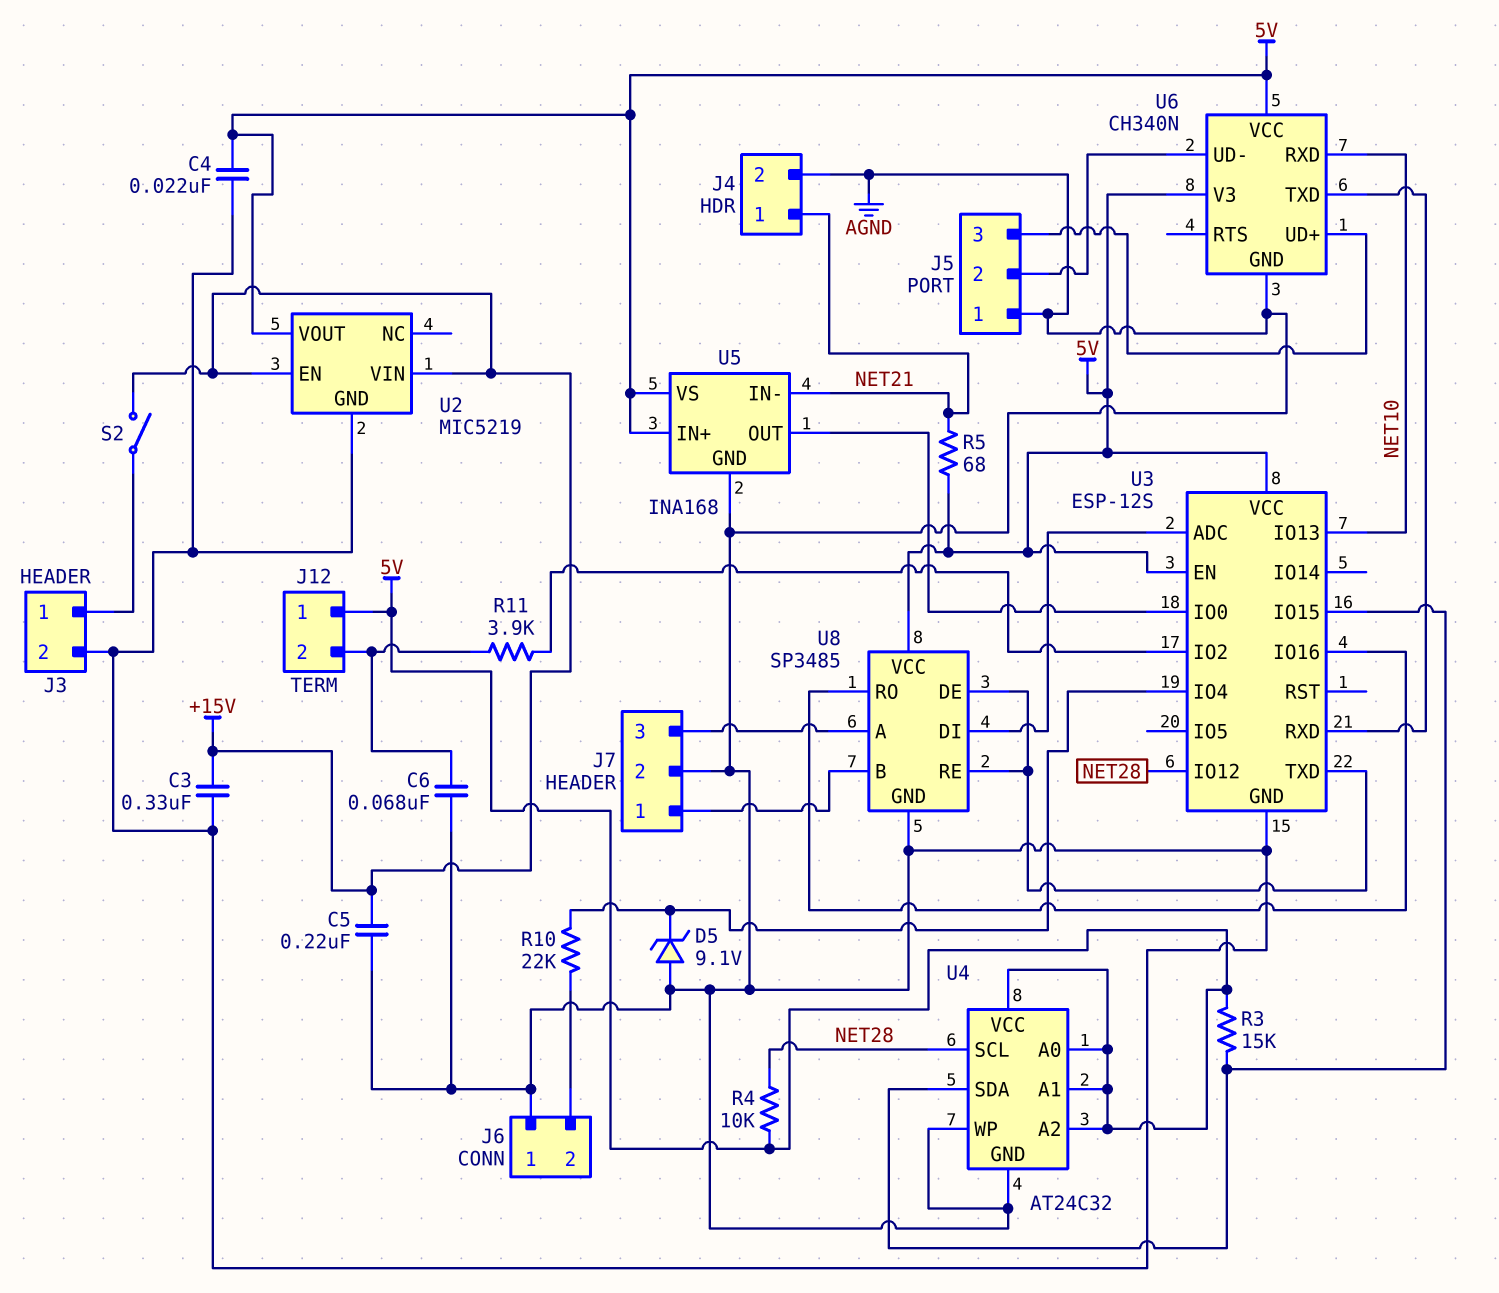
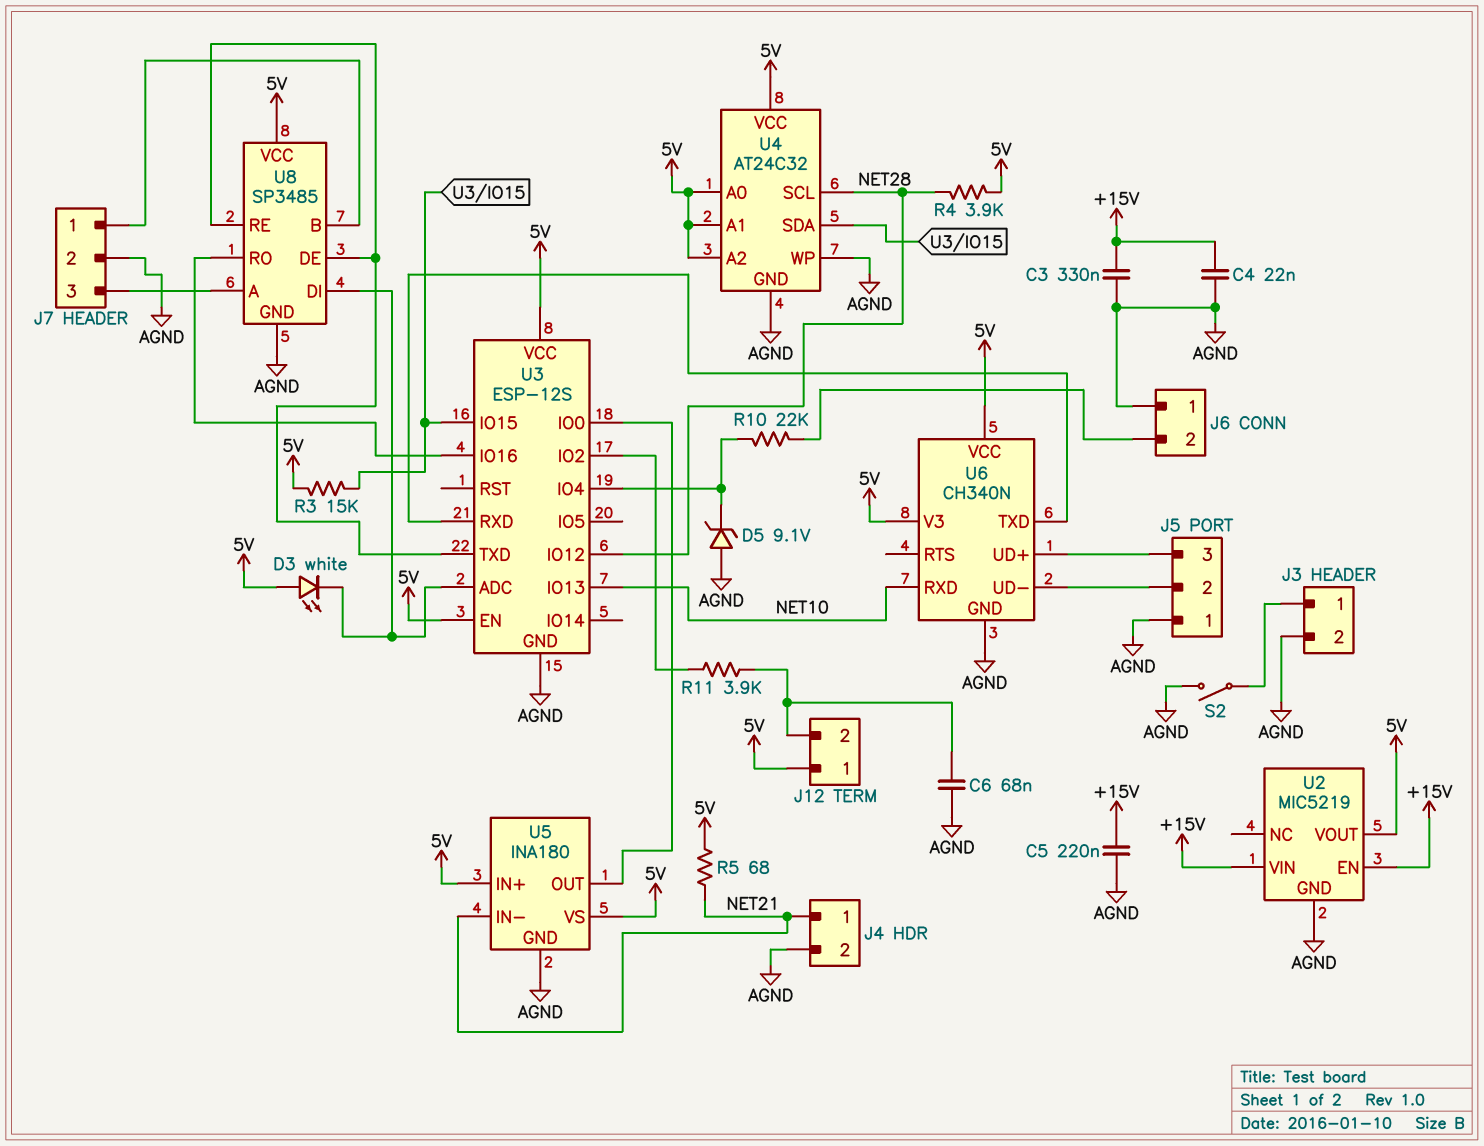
C4: 22nF (5V, AGND) -> 22nF (+15V, AGND)
D3: none -> LED white (A 5V, K U3/ADC)
R4: 10k (5V, NET28) -> 3.9k (5V, NET28)
S2: switch (+15V, J3/1) -> switch (AGND, J3/1)
U5: INA168 -> INA180

